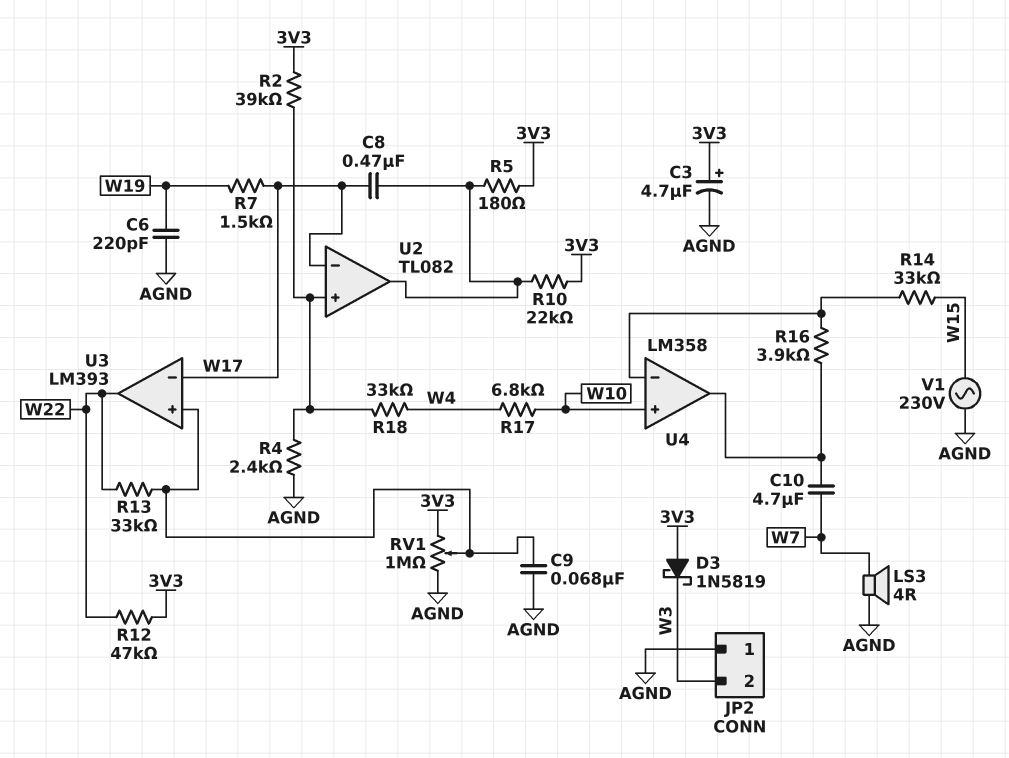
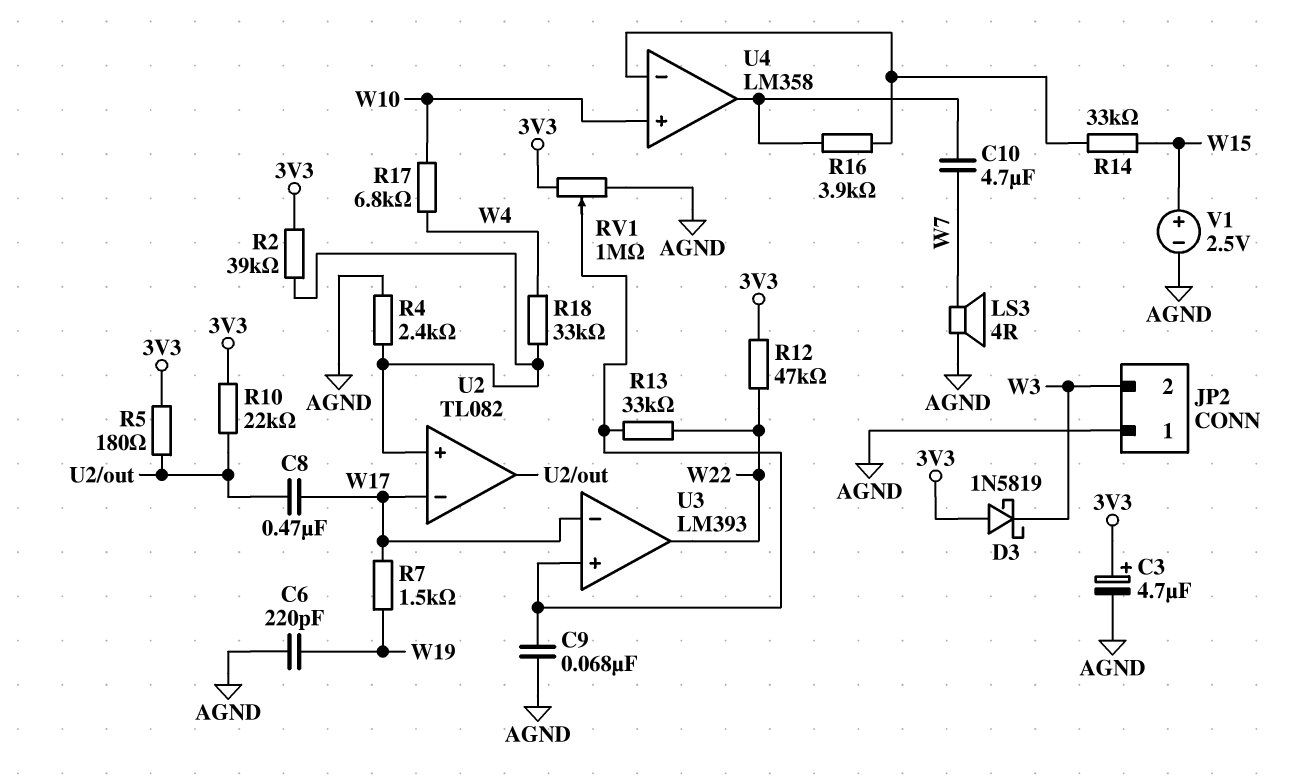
V1: AC 230V (AGND, W15) -> 2.5V (plus W15, minus AGND)

